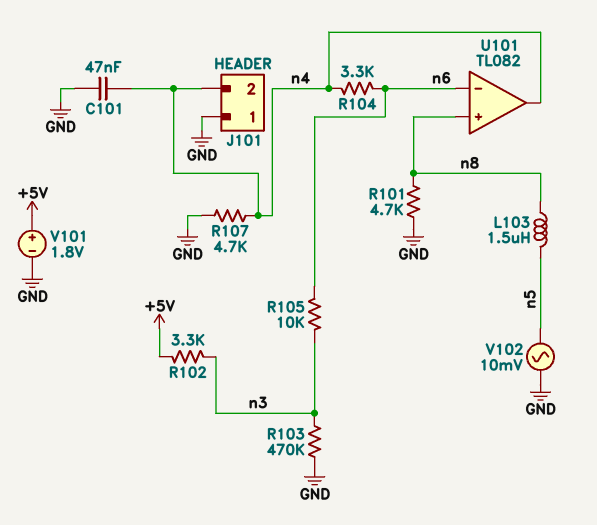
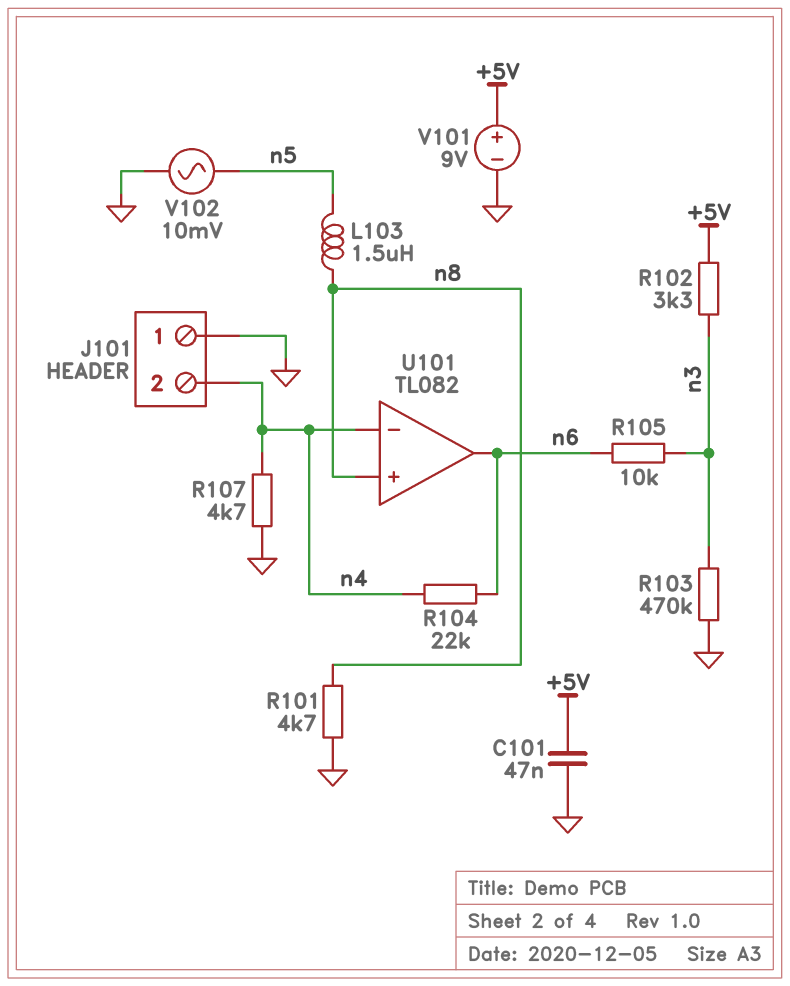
C101: 47nF (GND, n4) -> 47nF (+5V, GND)
R104: 3.3k (n4, n6) -> 22k (n4, n6)
U101 pin in-: n6 -> n4
U101 pin out: n4 -> n6
V101: 1.8V (plus +5V, minus GND) -> 9V (plus +5V, minus GND)

